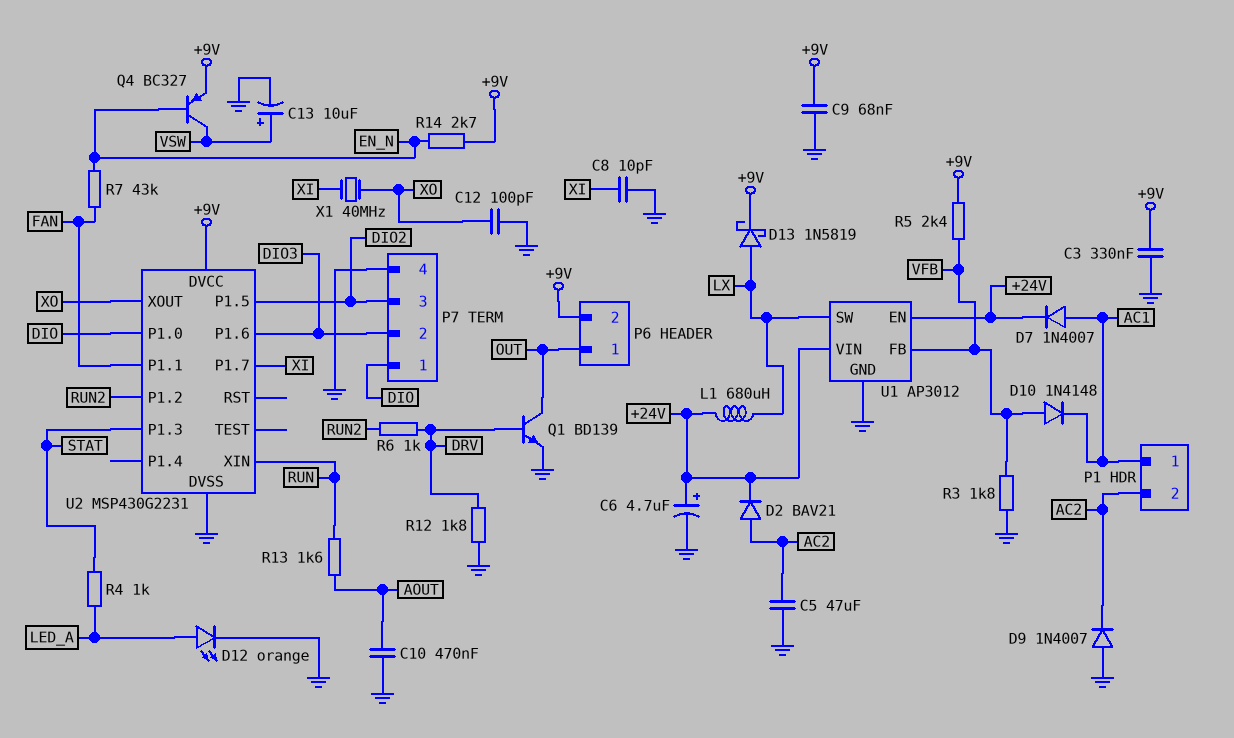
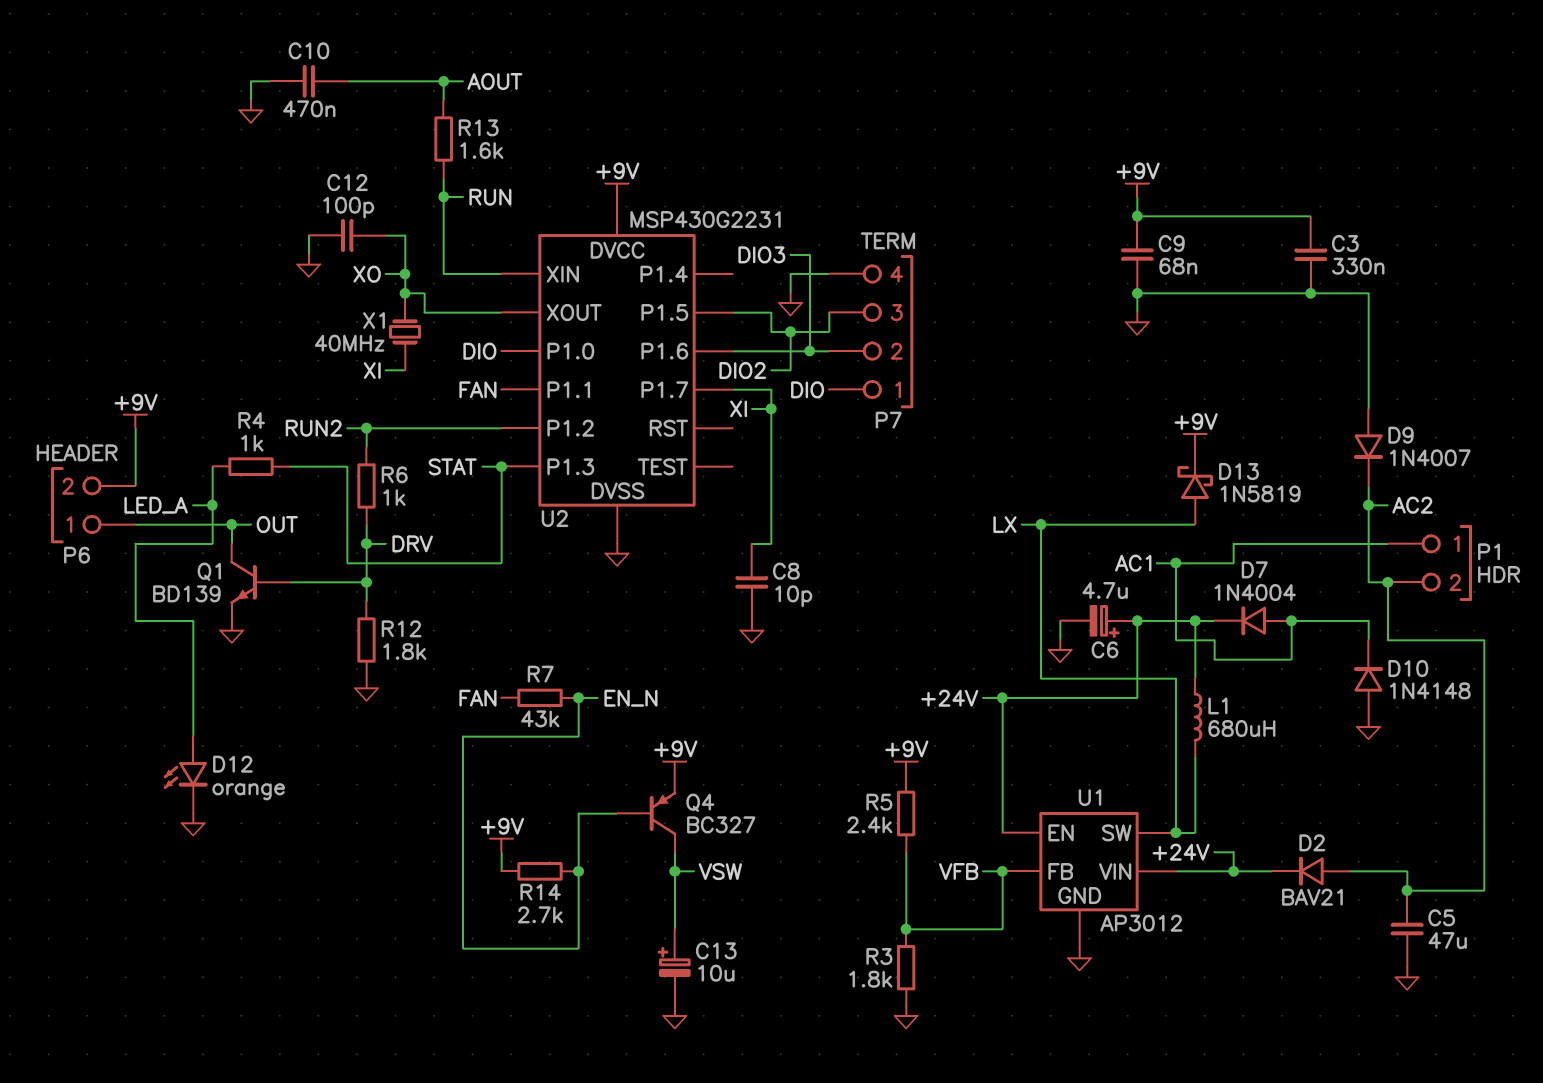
D7: diode 1N4007 (A AC1, K +24V) -> diode 1N4004 (A AC1, K +24V)
D10: diode 1N4148 (A VFB, K AC1) -> diode 1N4148 (A GND, K AC1)

